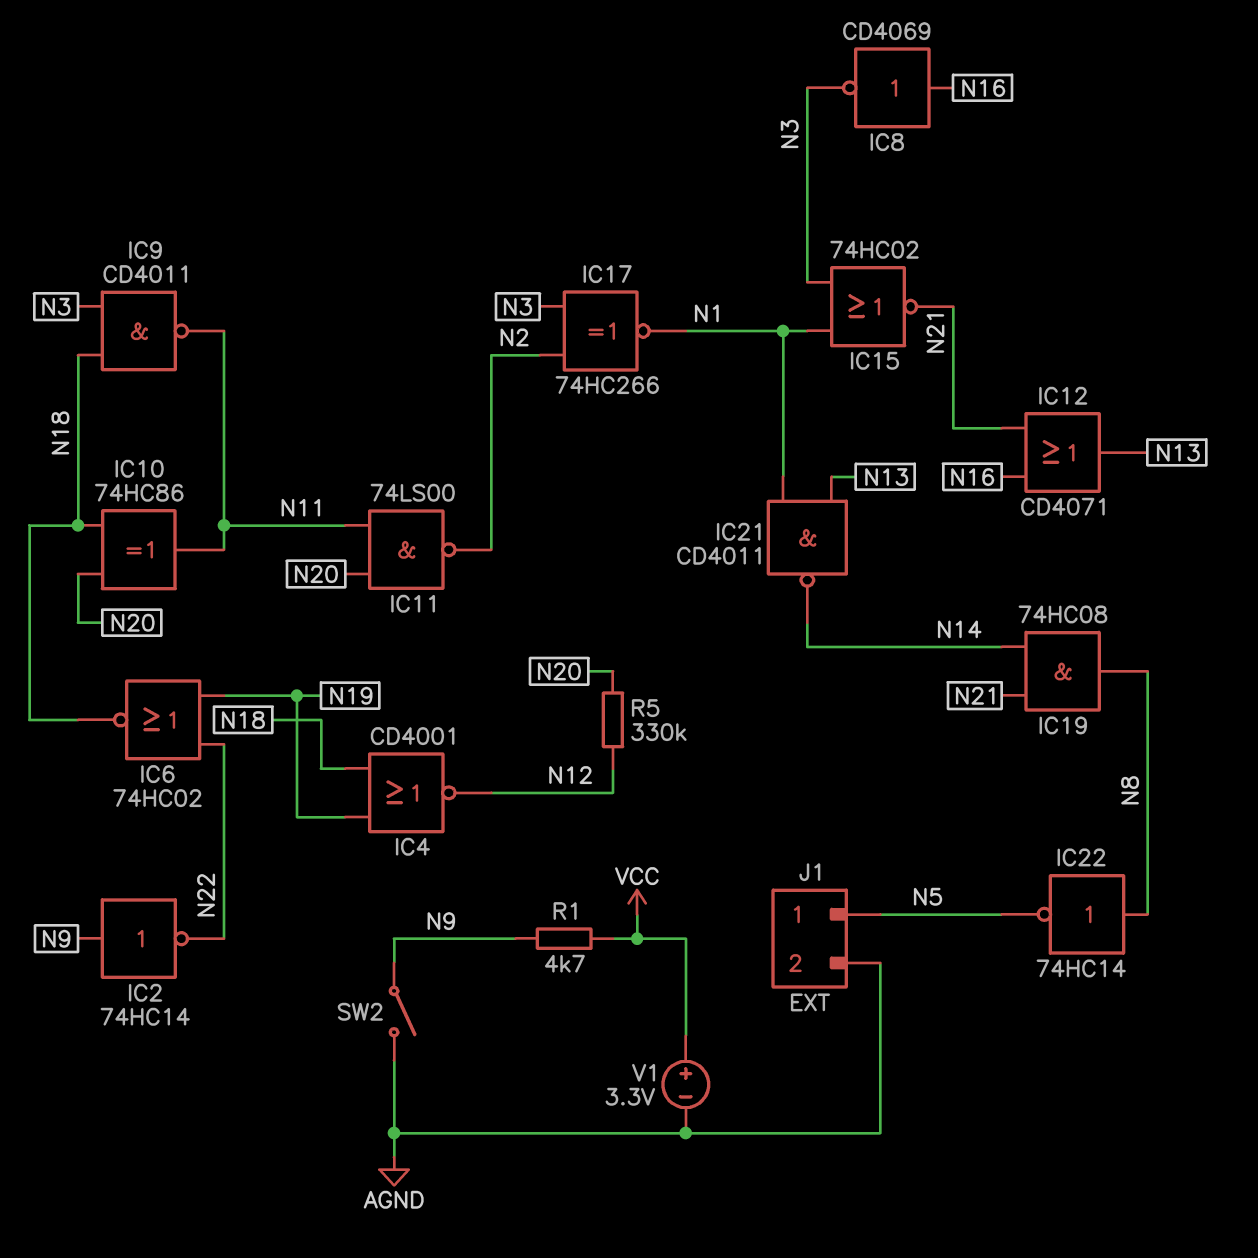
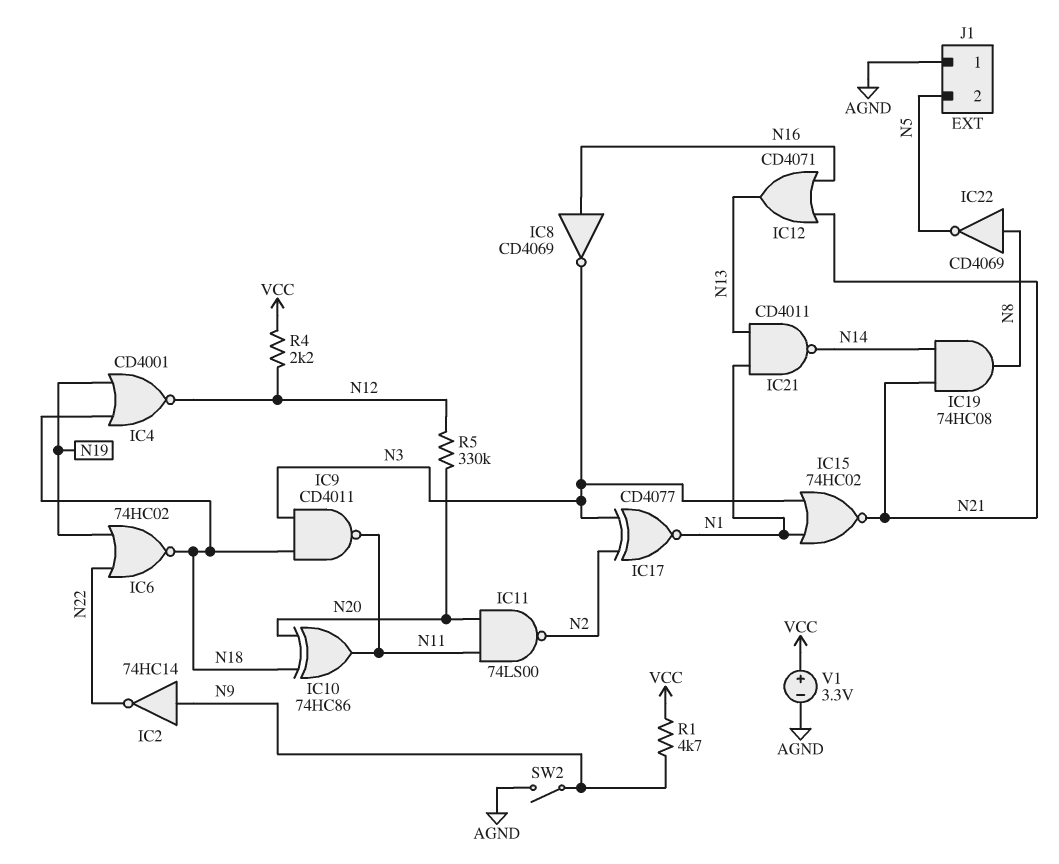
IC17: XNOR 74HC266 (in N2, in N3, out N1) -> XNOR CD4077 (in N2, in N3, out N1)
IC22: NOT 74HC14 (in N8, out N5) -> NOT CD4069 (in N8, out N5)
J1 pin 1: N5 -> AGND
J1 pin 2: AGND -> N5
R4: none -> 2.2k (N12, VCC)

